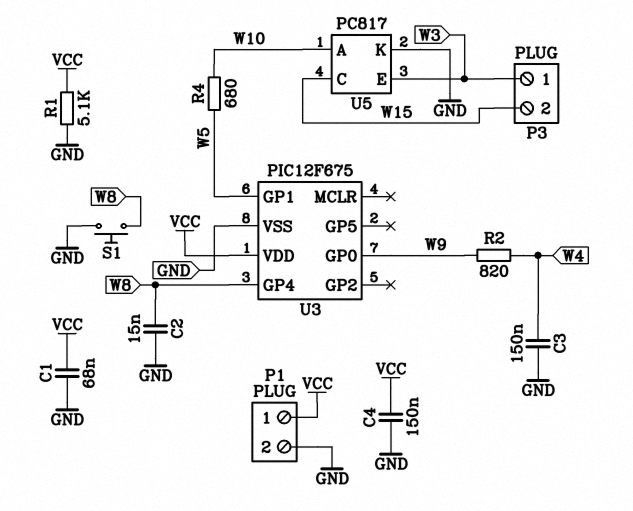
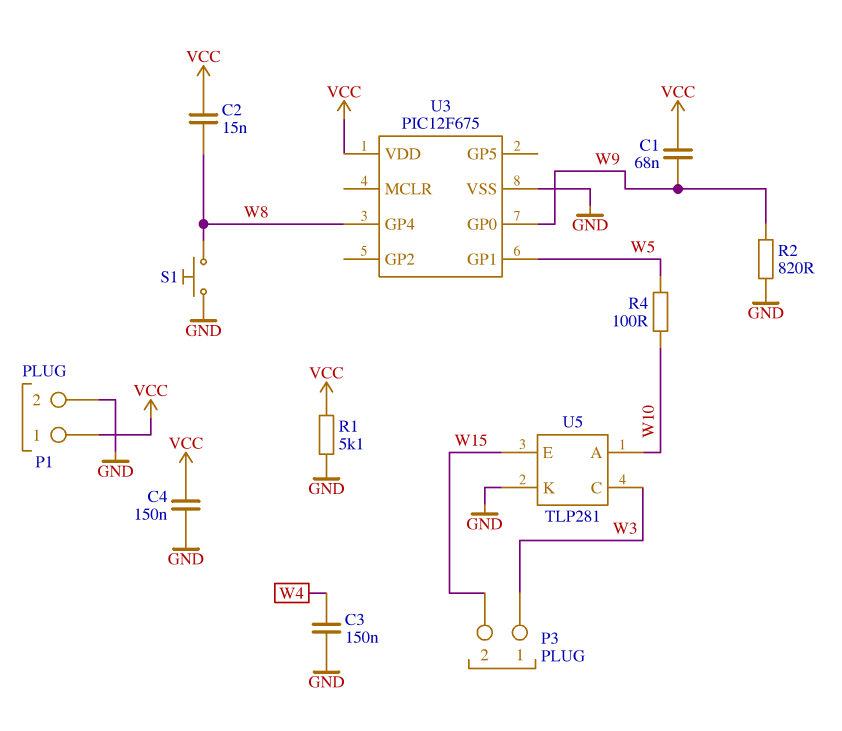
C1: 68nF (GND, VCC) -> 68nF (VCC, W9)
C2: 15nF (GND, W8) -> 15nF (VCC, W8)
R2: 820 (W4, W9) -> 820 (GND, W9)
R4: 680 (W5, W10) -> 100 (W5, W10)
U5: PC817 -> TLP281
U5 pin C: W15 -> W3
U5 pin E: W3 -> W15

